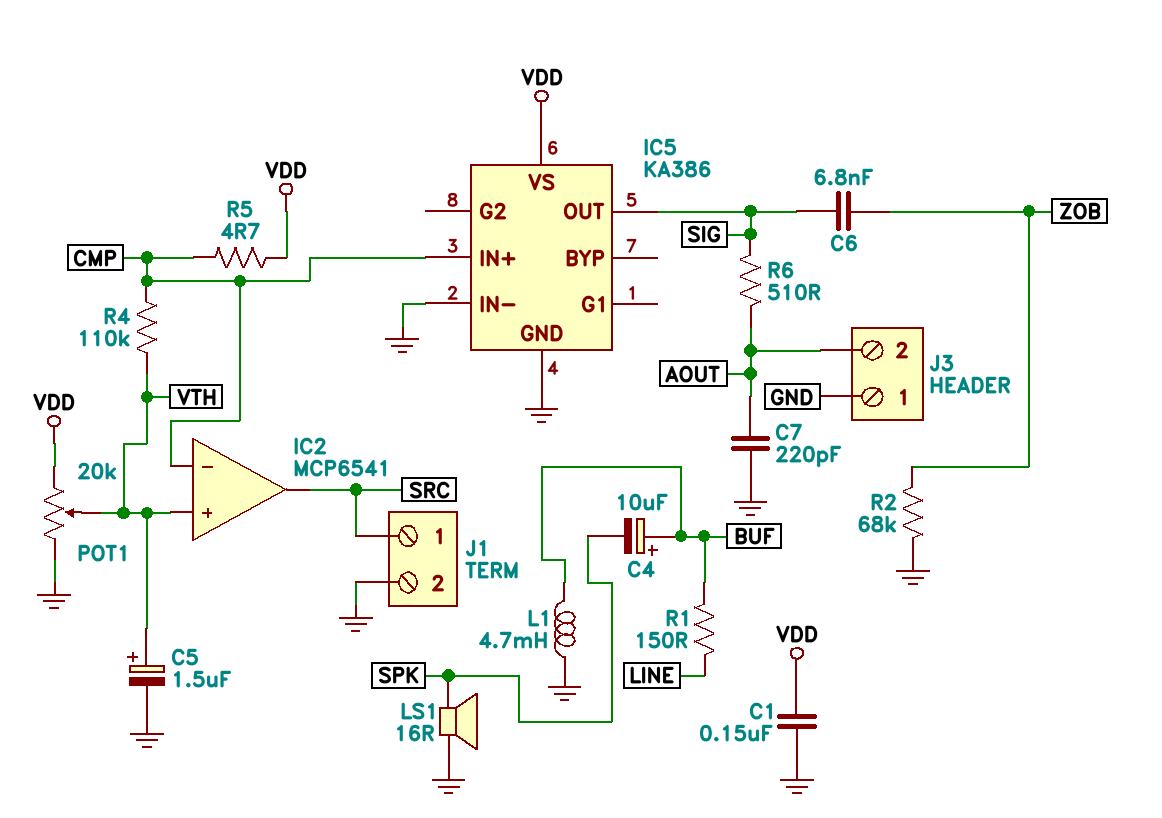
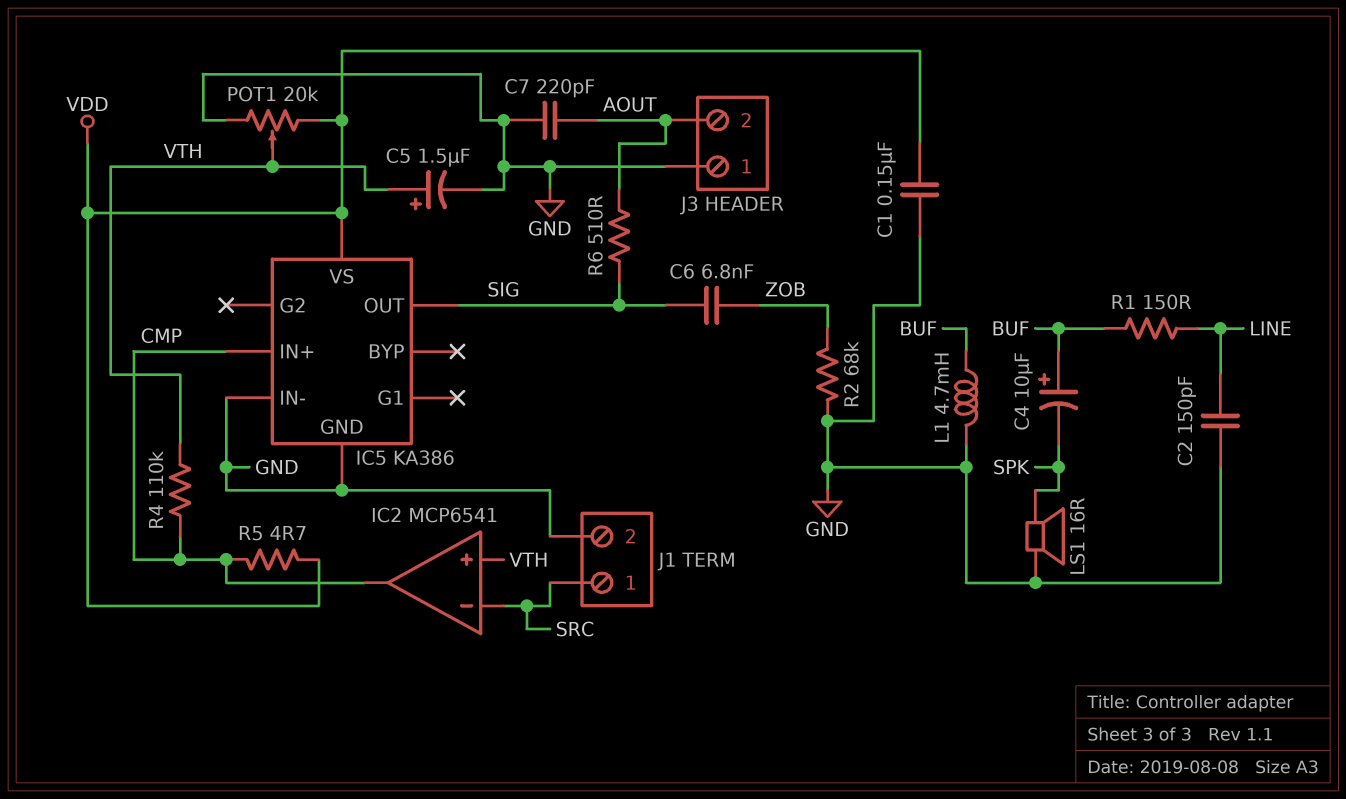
C2: none -> 150pF (GND, LINE)
IC2 pin in-: CMP -> SRC
IC2 pin out: SRC -> CMP

